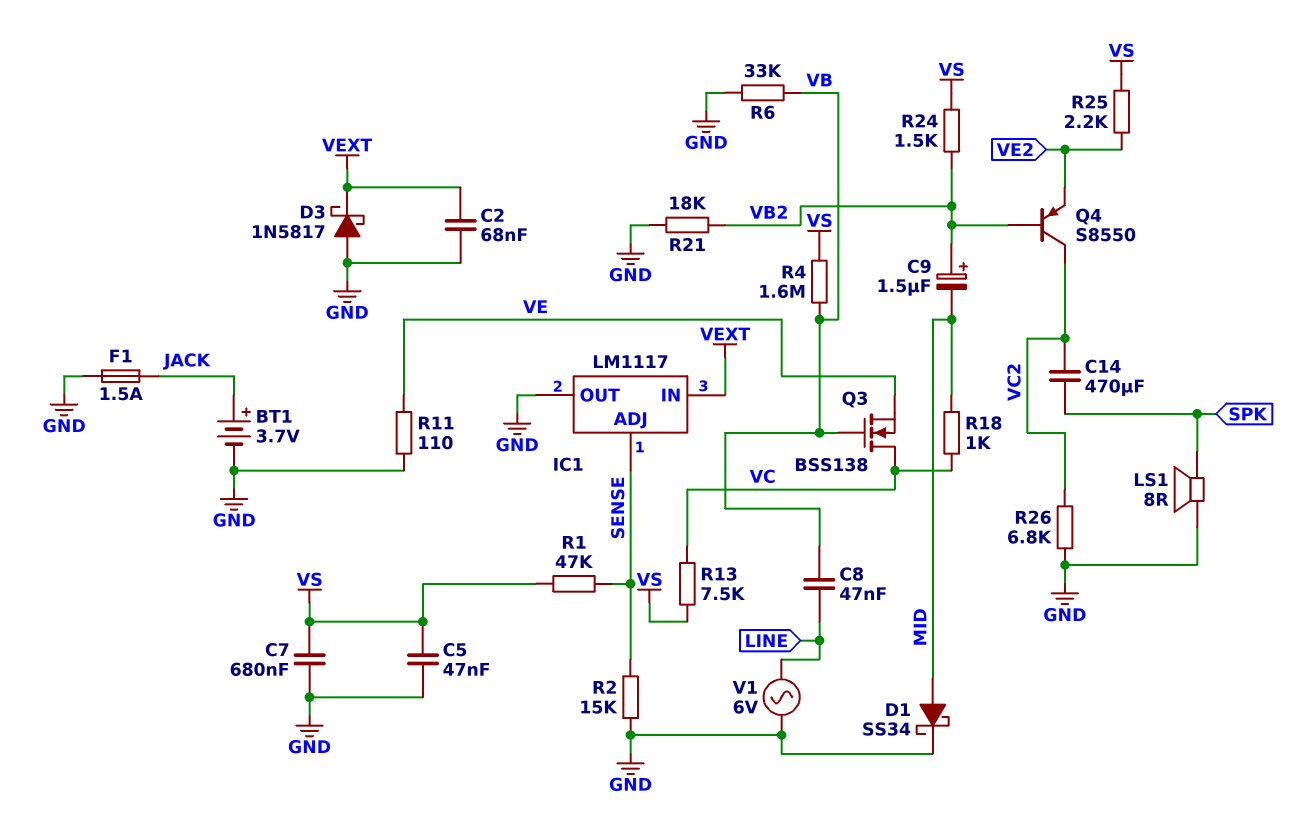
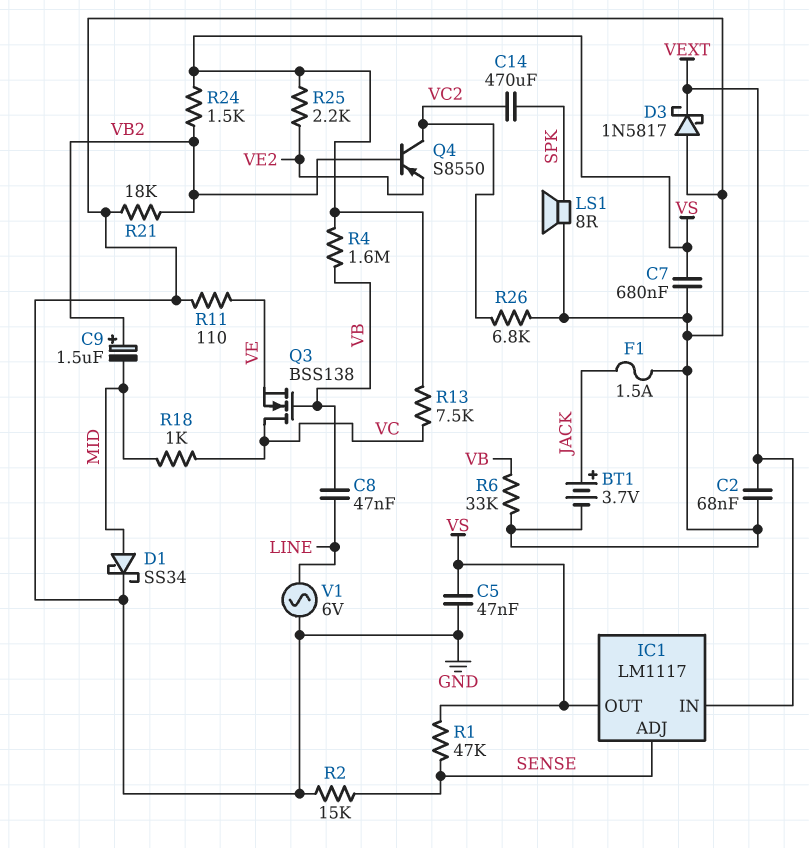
IC1 pin OUT: GND -> VS

